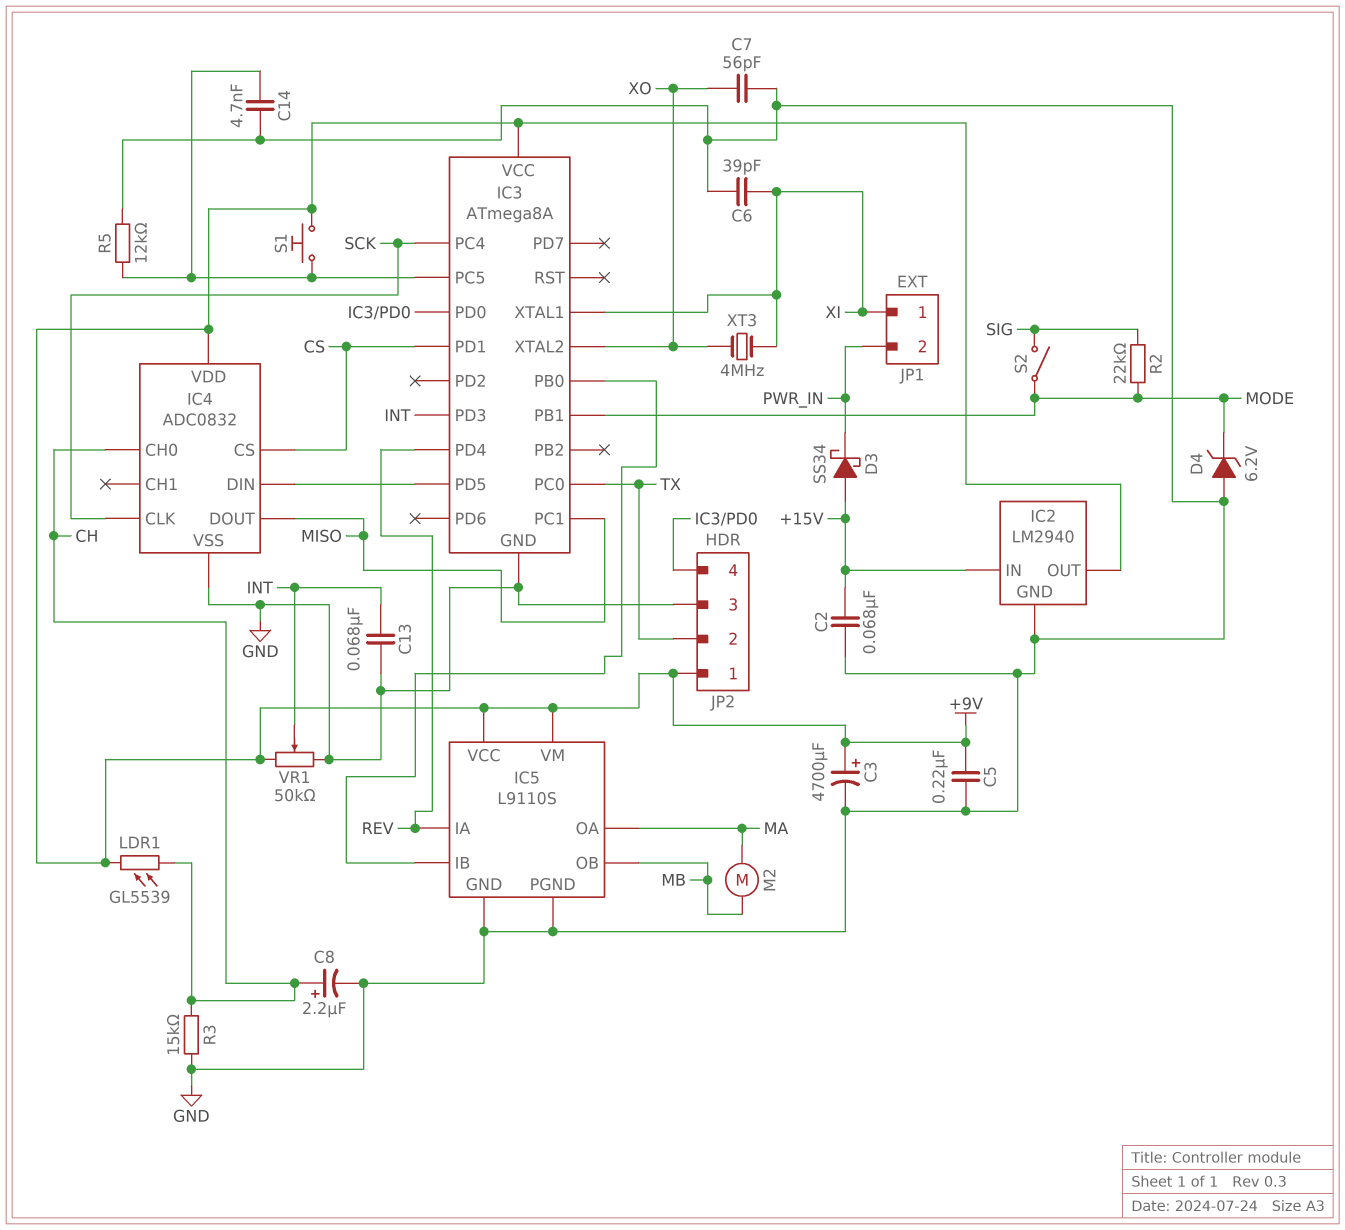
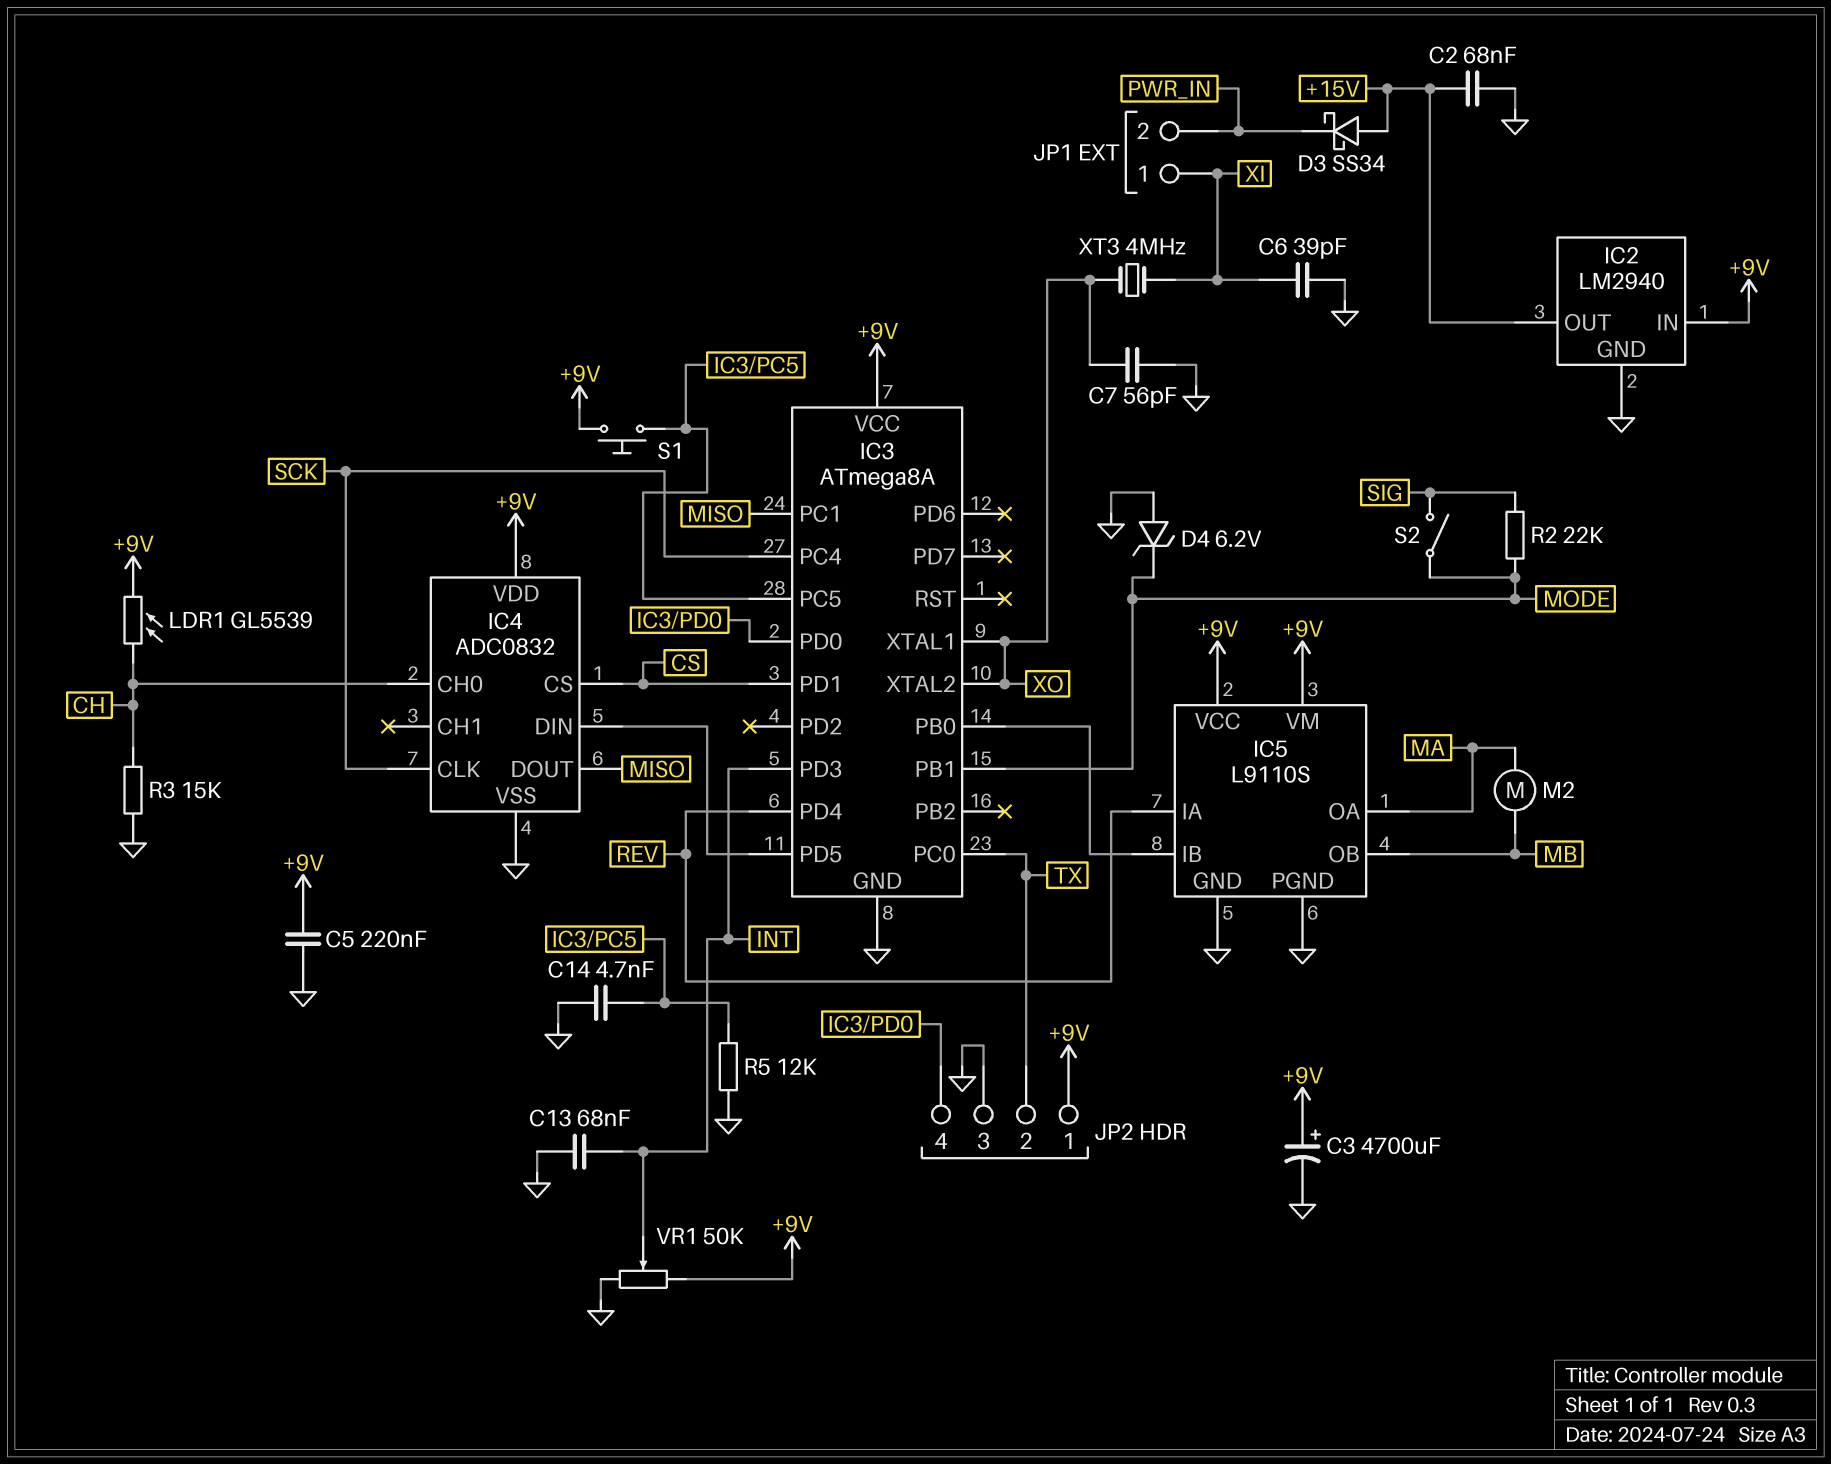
C8: 2.2uF (plus CH, minus GND) -> none
IC2 pin IN: +15V -> +9V
IC2 pin OUT: +9V -> +15V
IC3 pin XTAL1: XI -> XO

